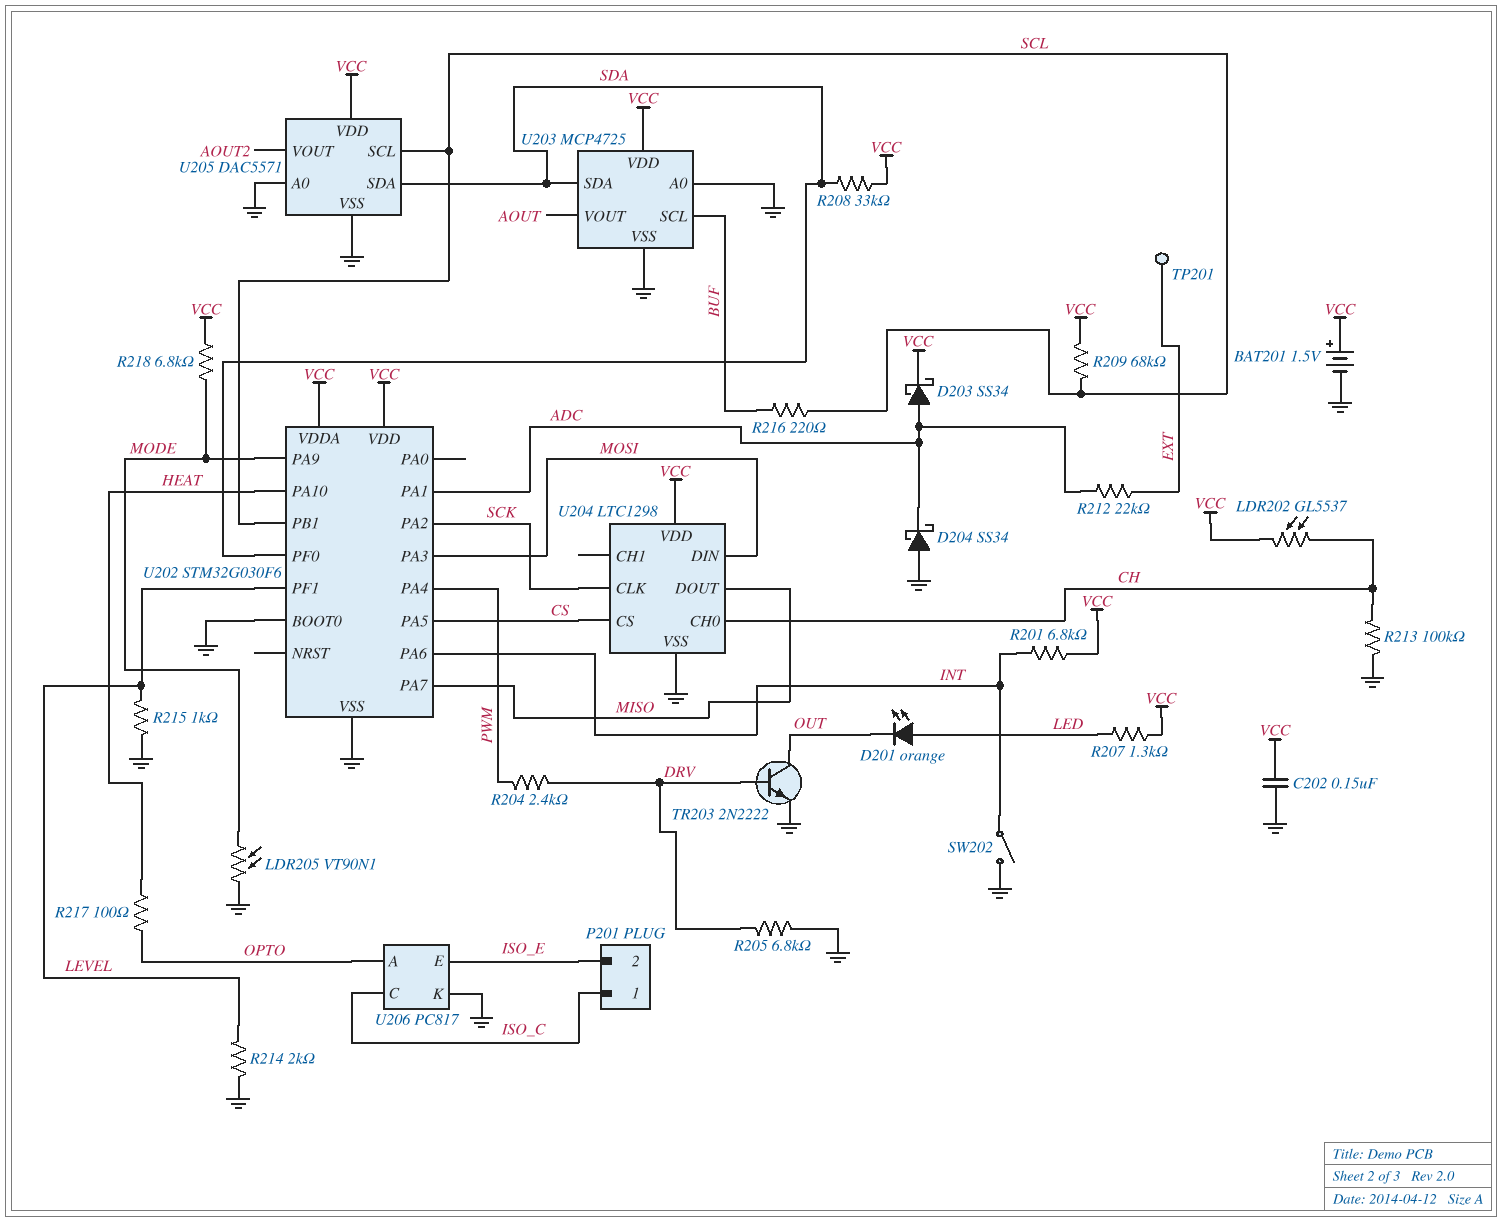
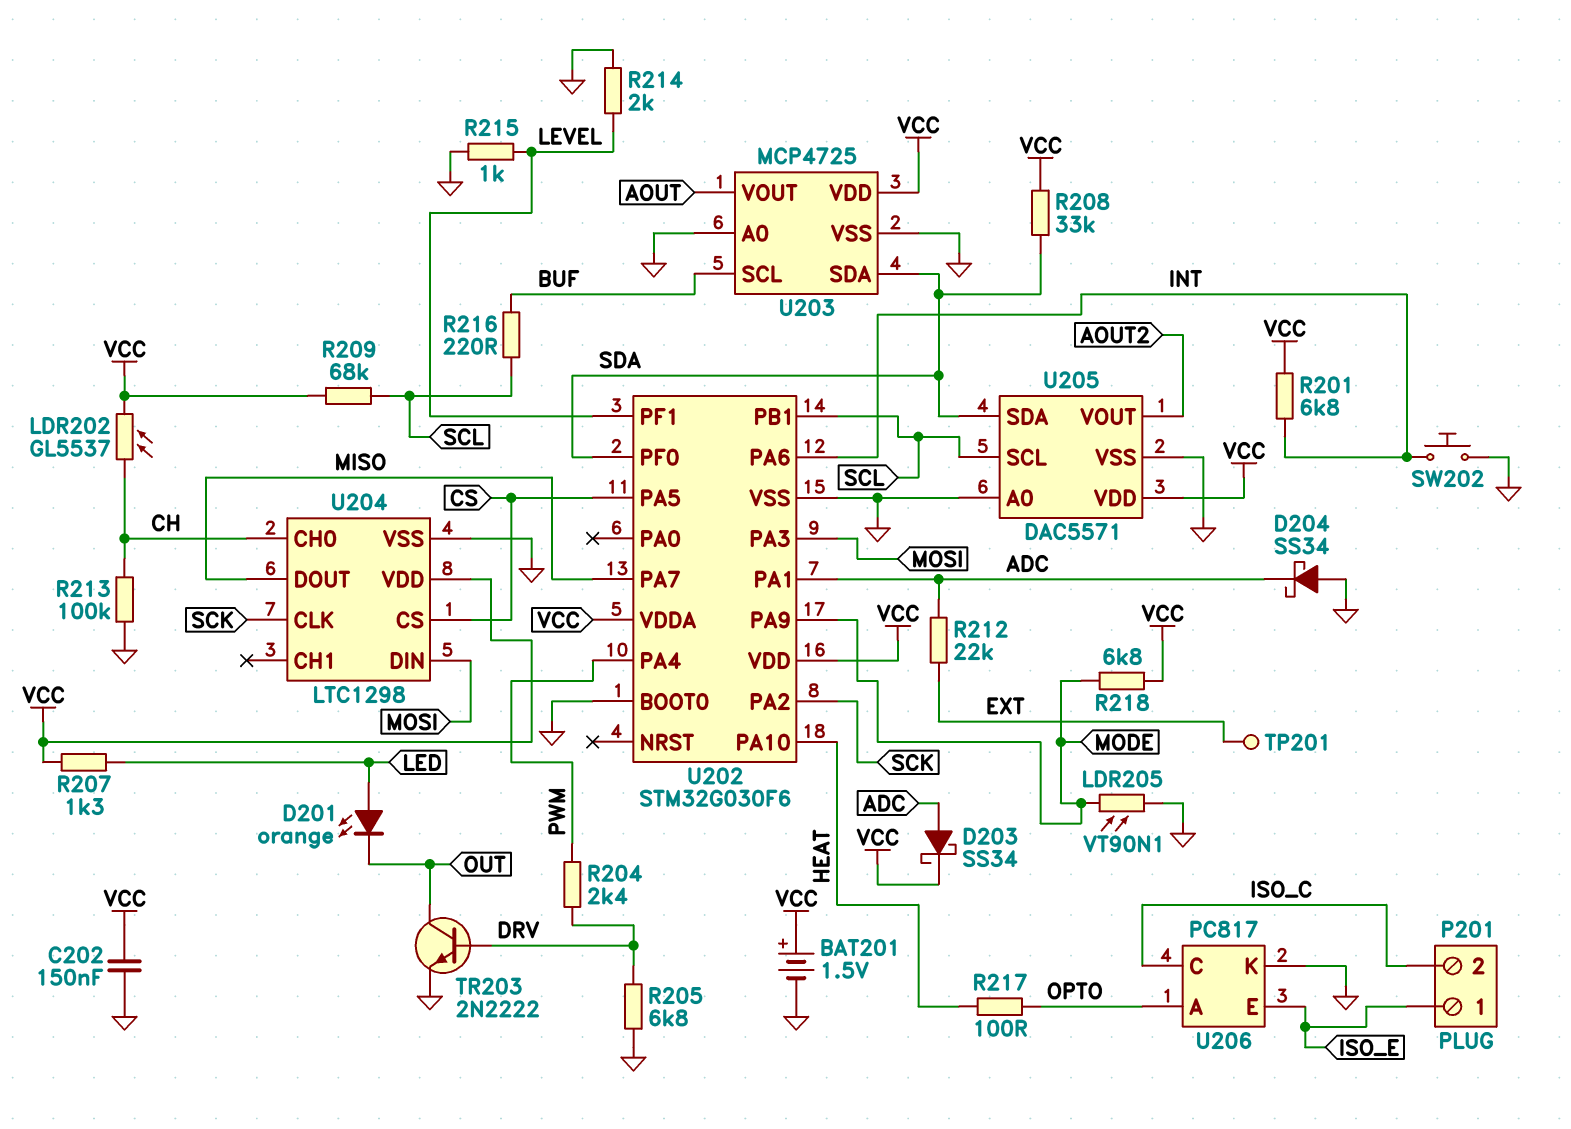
P201 pin 1: ISO_C -> ISO_E
P201 pin 2: ISO_E -> ISO_C
SW202: switch (GND, INT) -> button (GND, INT)

